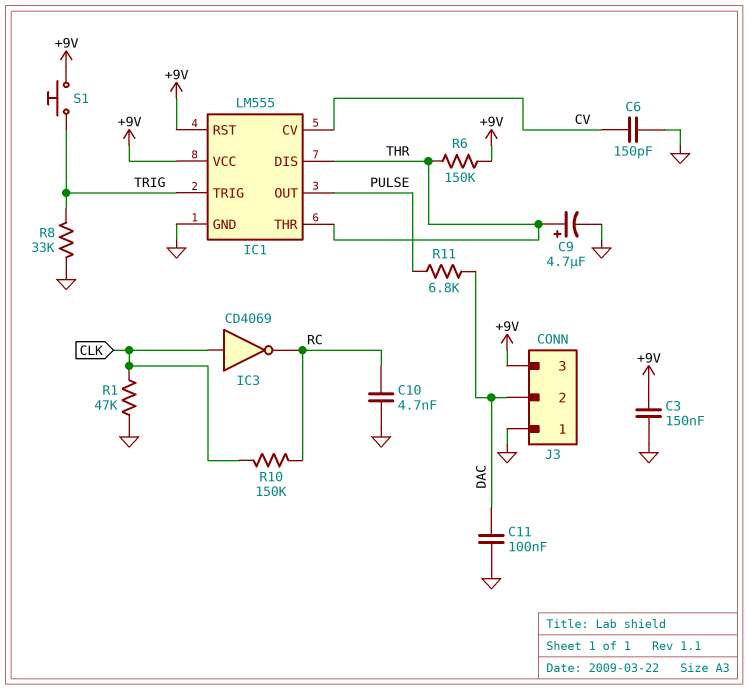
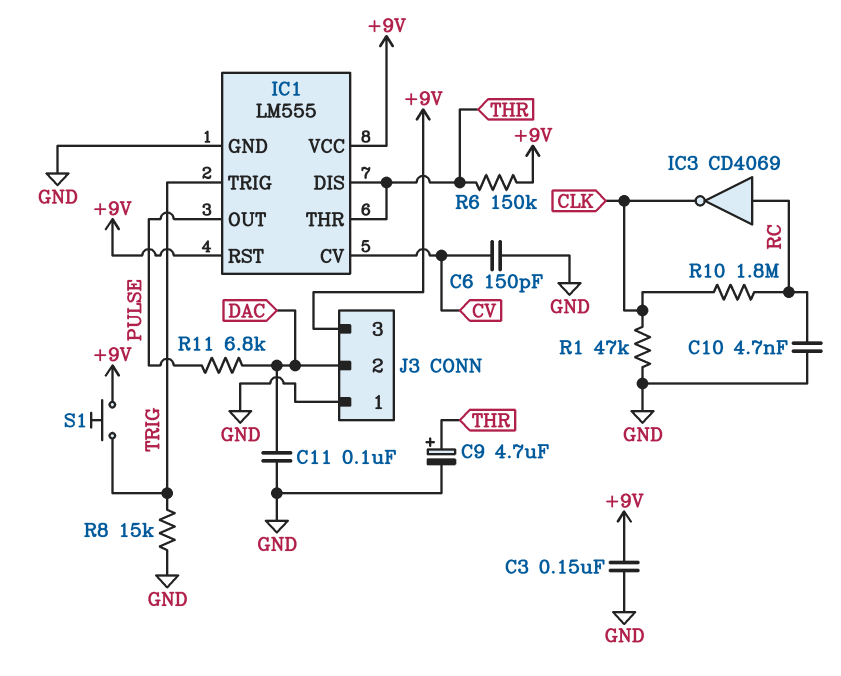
IC3: NOT CD4069 (in CLK, out RC) -> NOT CD4069 (in RC, out CLK)
R8: 33k (GND, TRIG) -> 15k (GND, TRIG)
R10: 150k (CLK, RC) -> 1.8M (CLK, RC)

